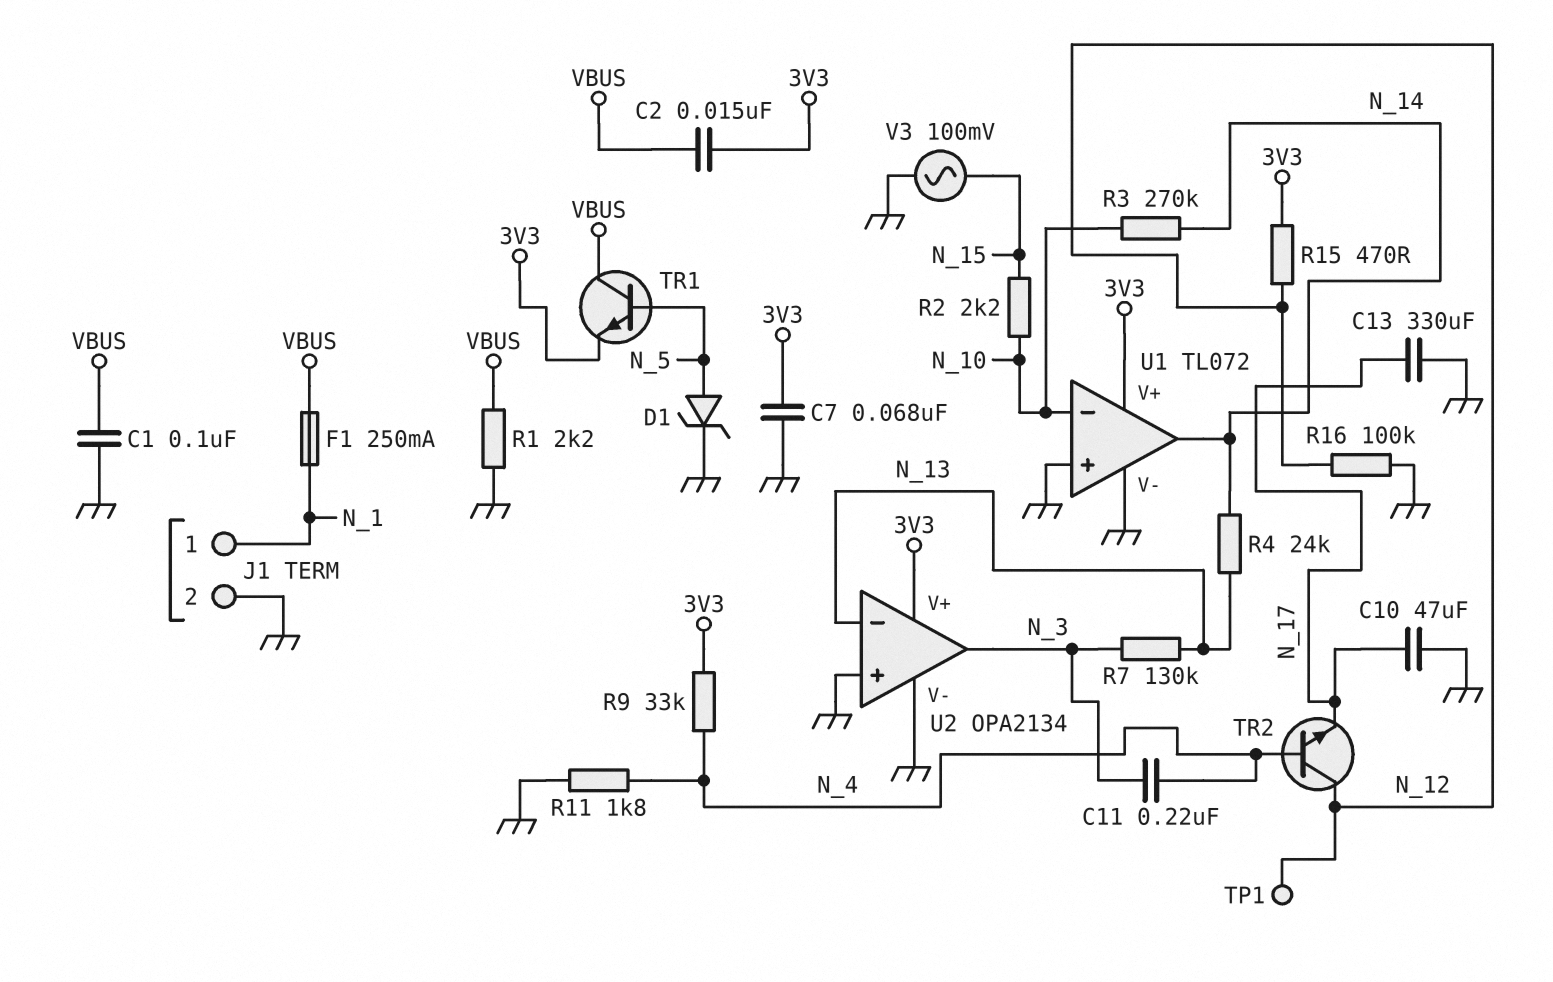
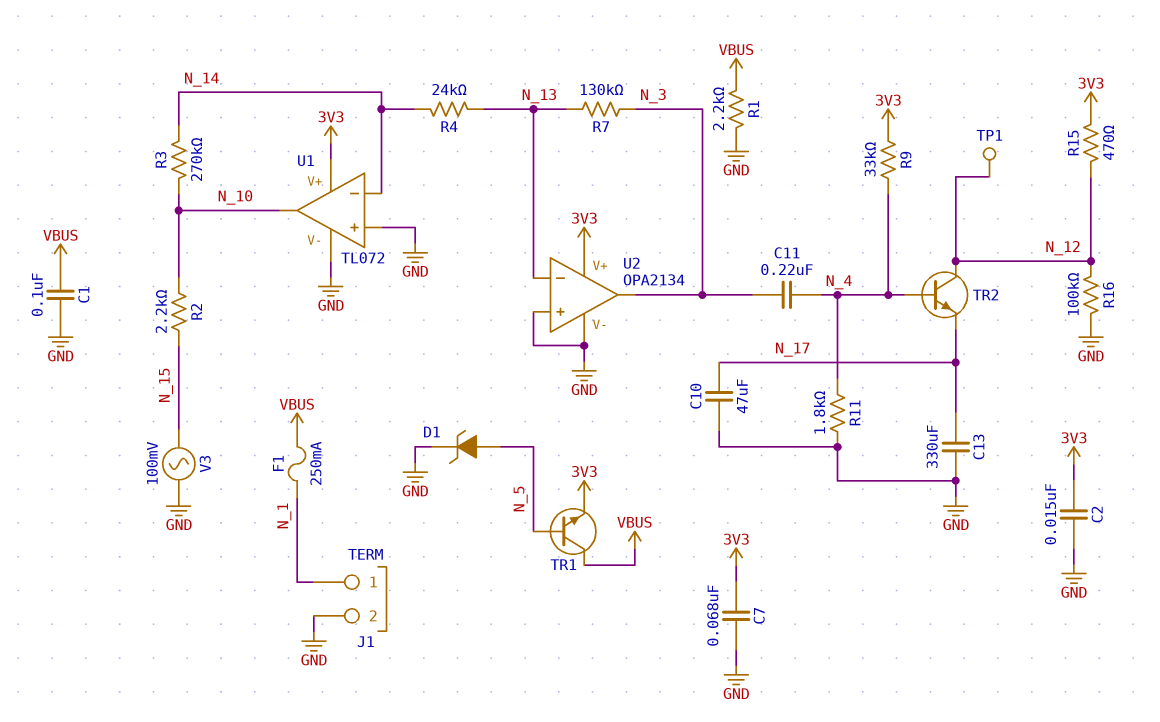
C2: 15nF (3V3, VBUS) -> 15nF (3V3, GND)
U1 pin in-: N_10 -> N_14
U1 pin out: N_14 -> N_10

